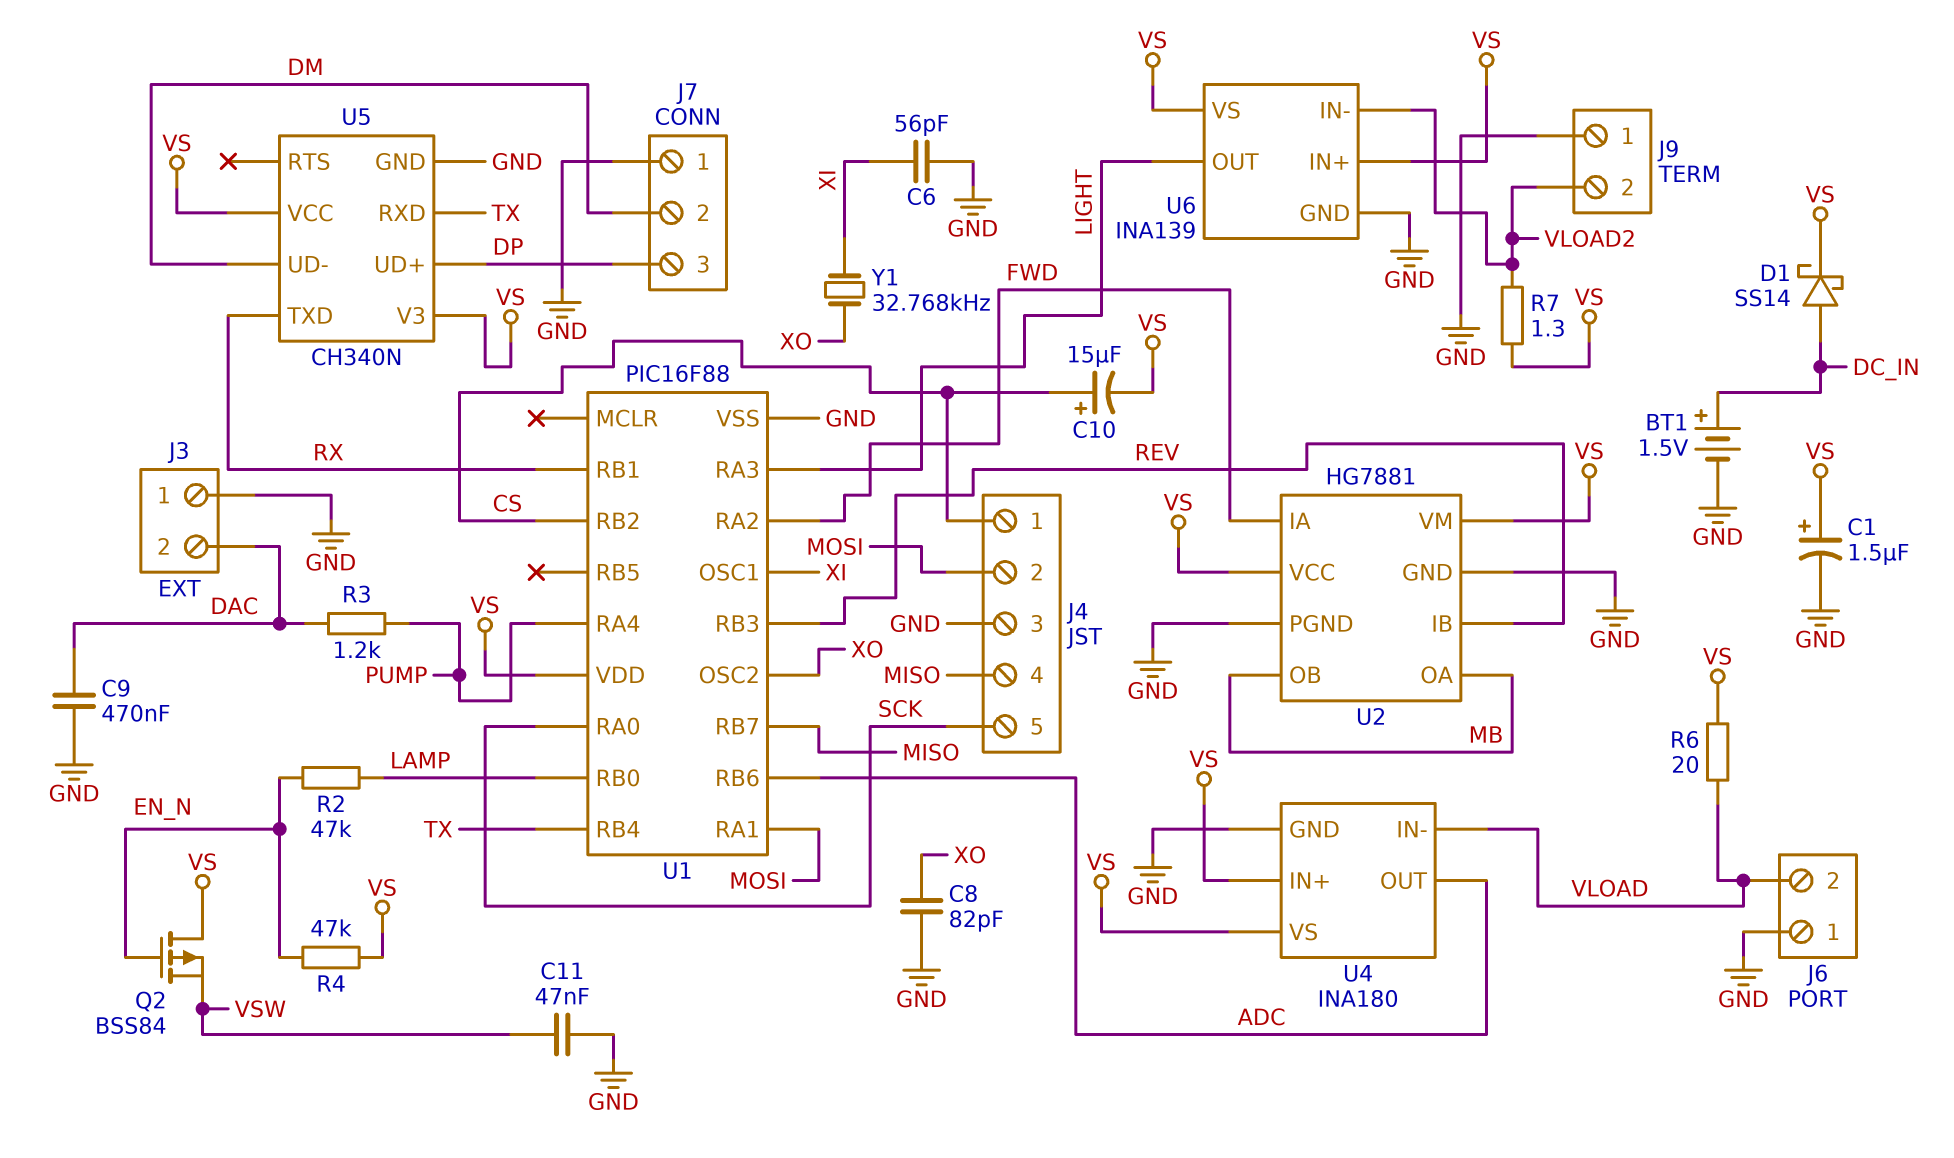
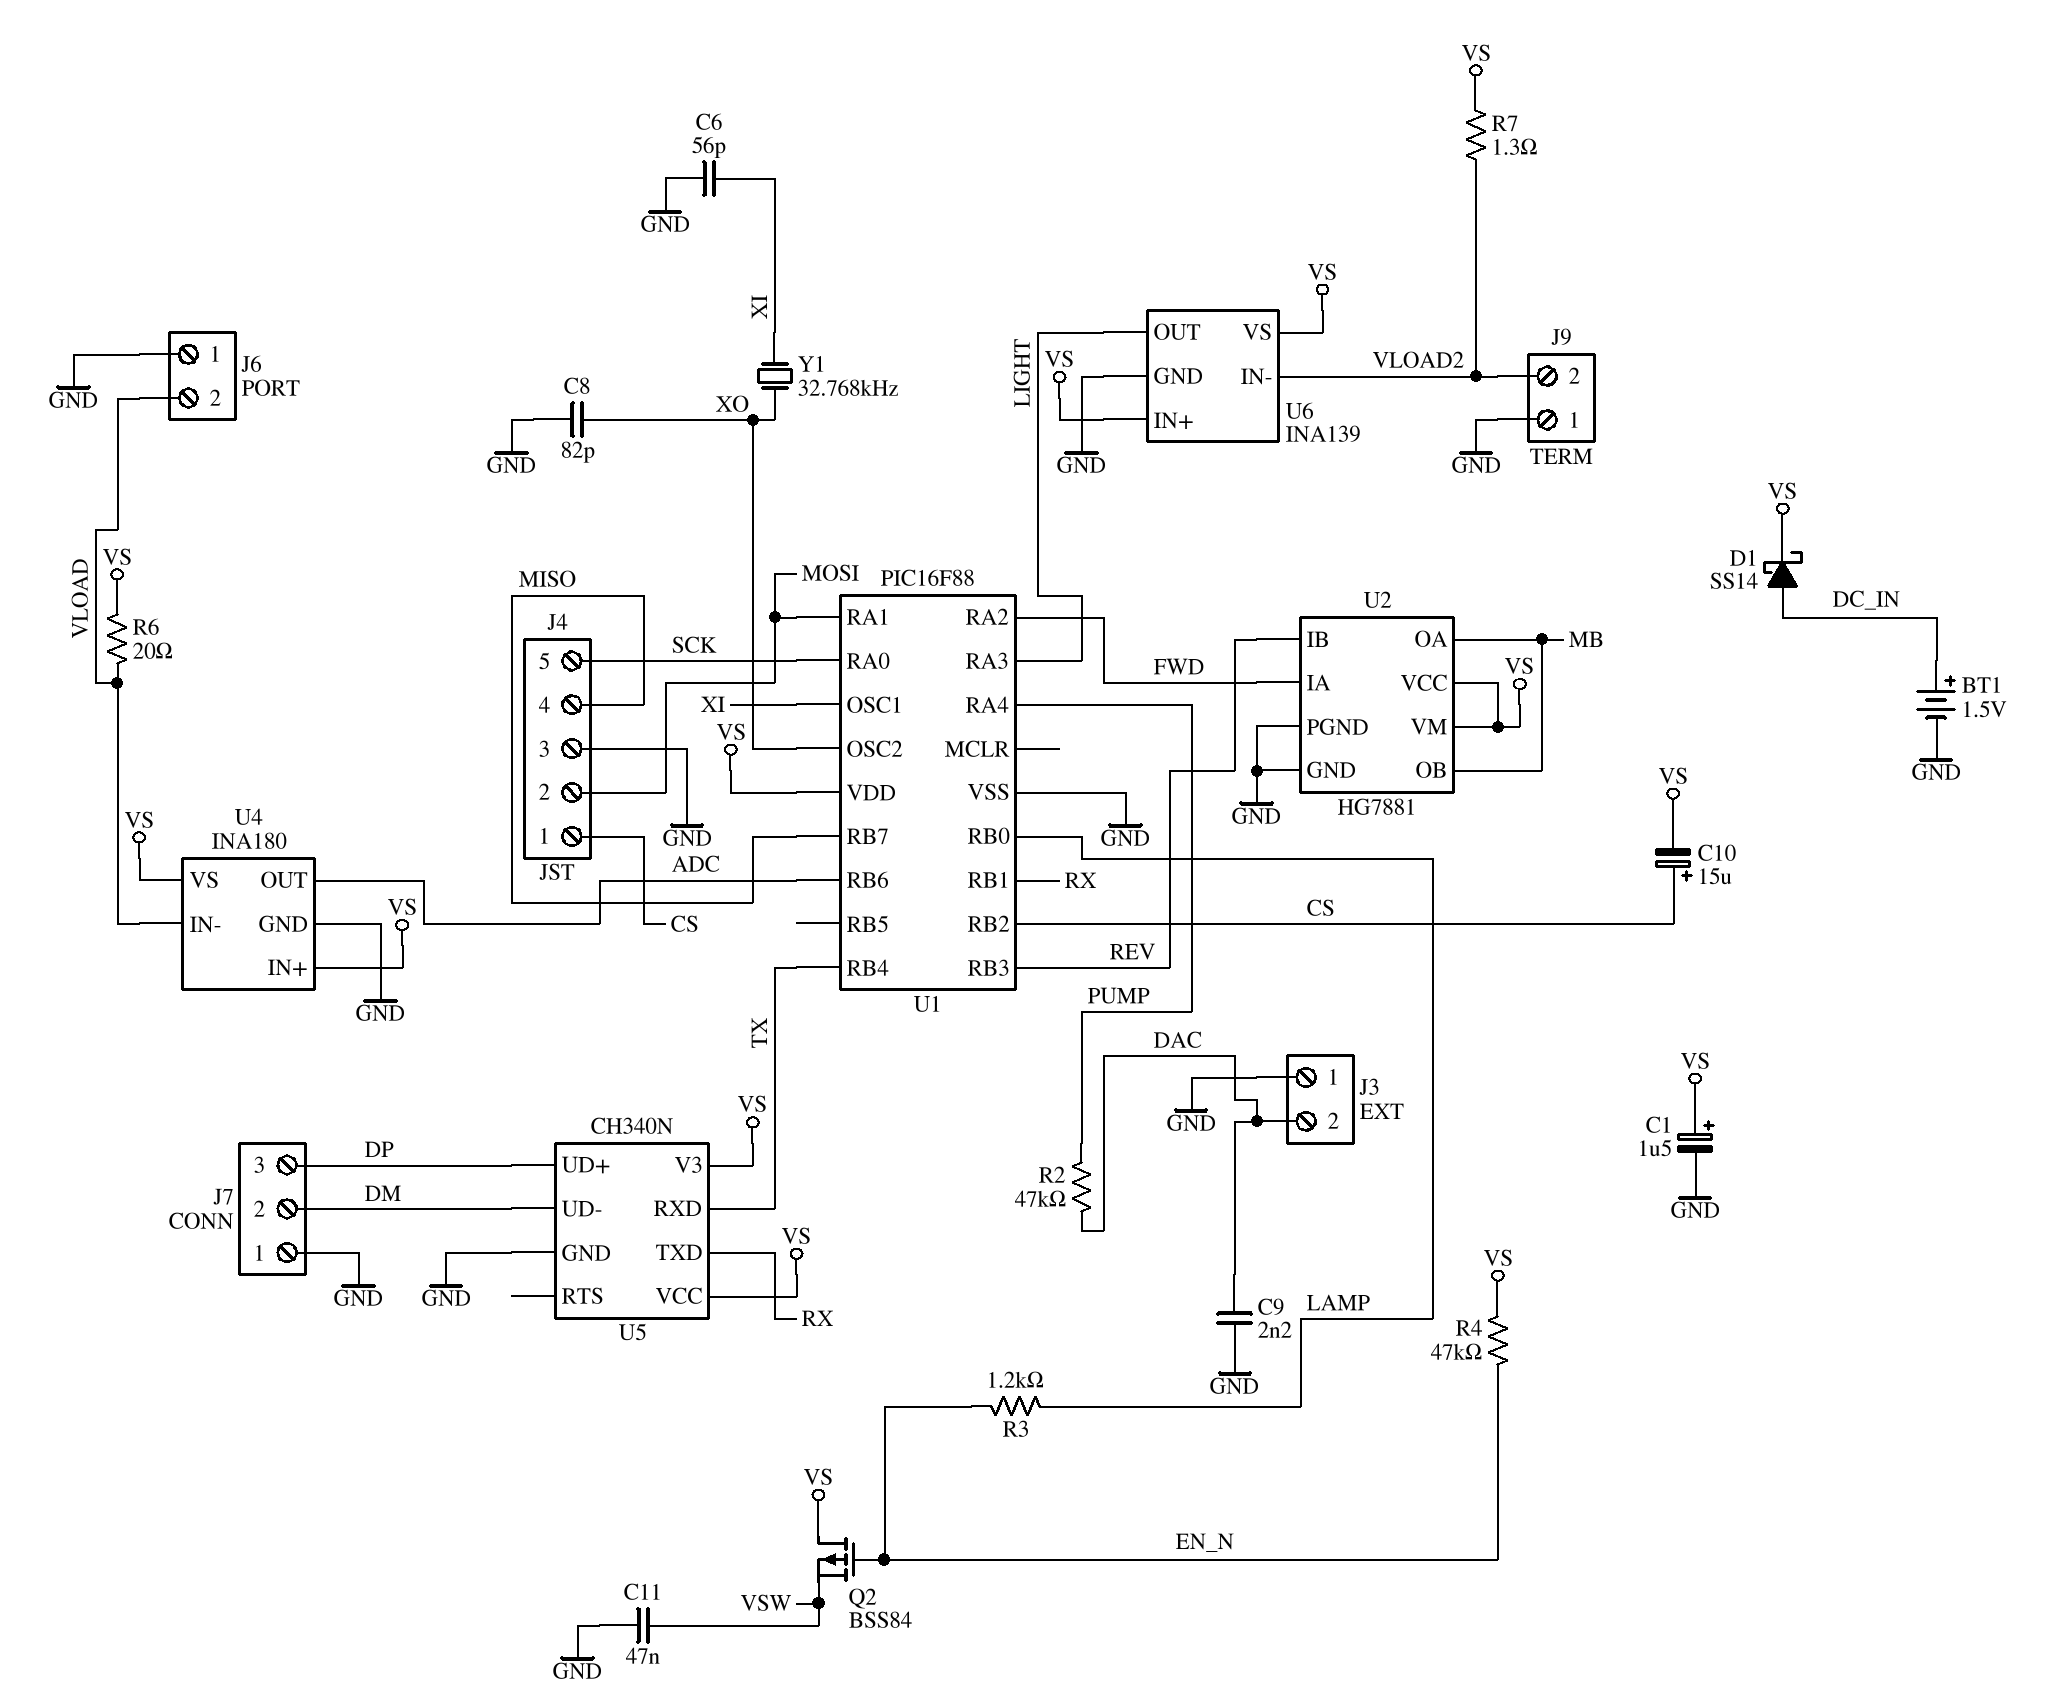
C9: 470nF (DAC, GND) -> 2.2nF (DAC, GND)
R2: 47k (EN_N, LAMP) -> 47k (DAC, PUMP)
R3: 1.2k (DAC, PUMP) -> 1.2k (EN_N, LAMP)

